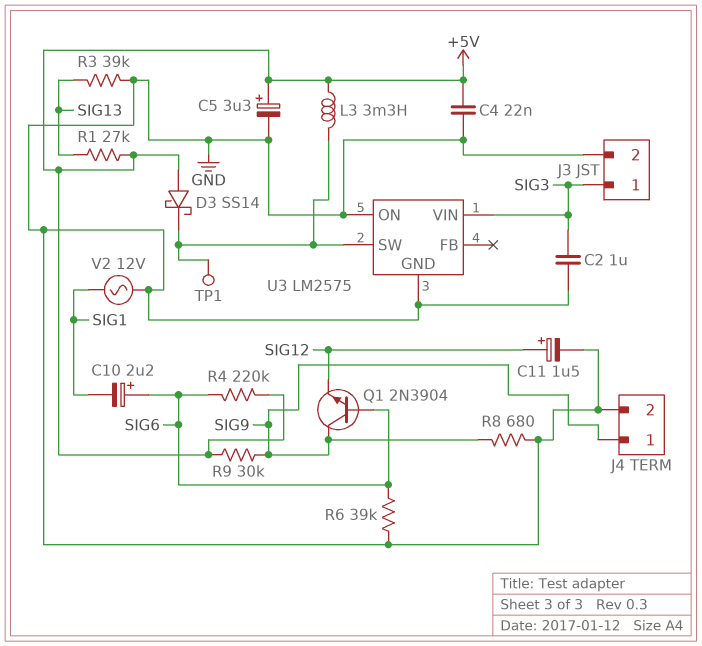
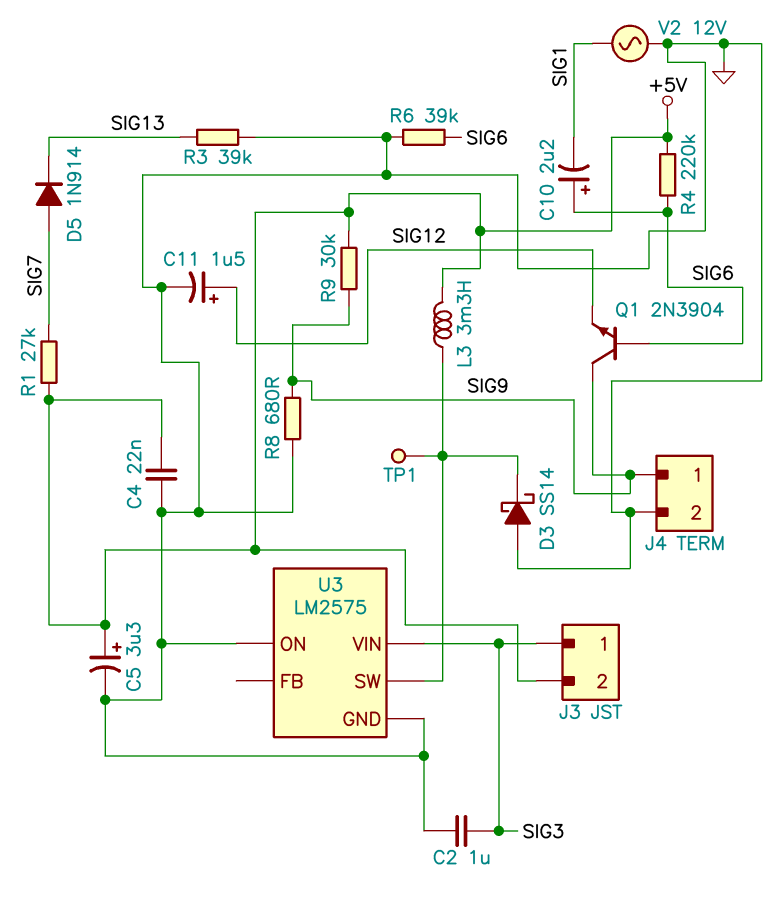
D3: schottky SS14 (A +5V, K U3/SW) -> schottky SS14 (A GND, K U3/SW)
D5: none -> diode 1N914 (A SIG7, K SIG13)
J3 pin 2: GND -> +5V
R1: 27k (+5V, SIG13) -> 27k (+5V, SIG7)

